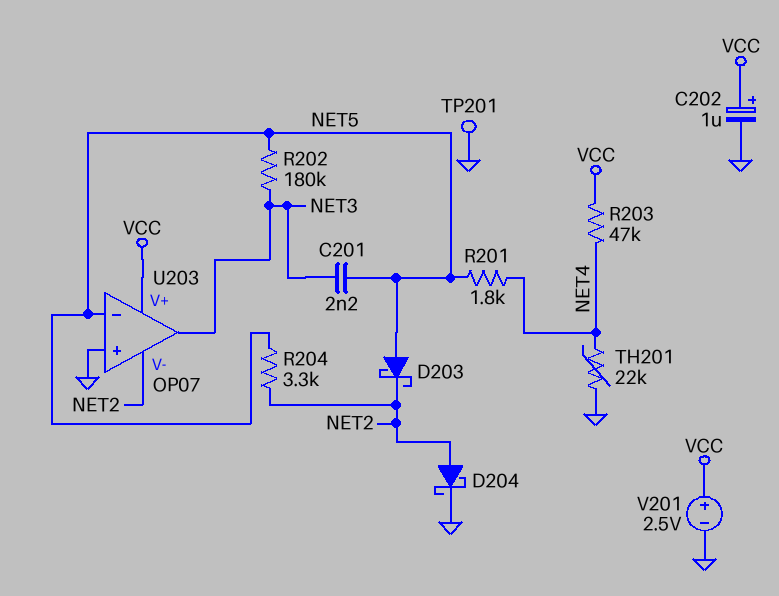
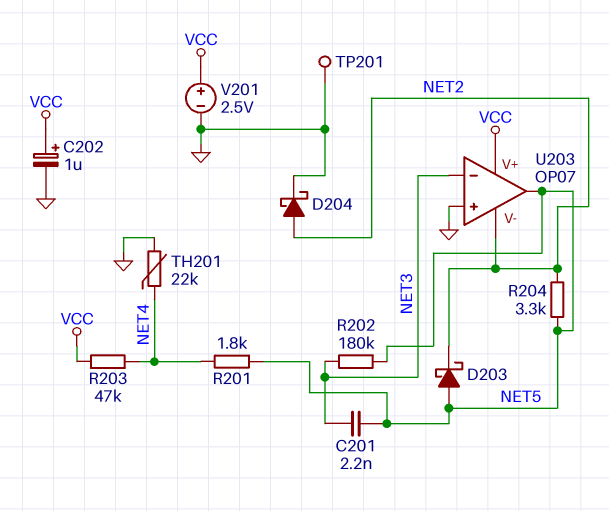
U203 pin in-: NET5 -> NET3
U203 pin out: NET3 -> NET5

